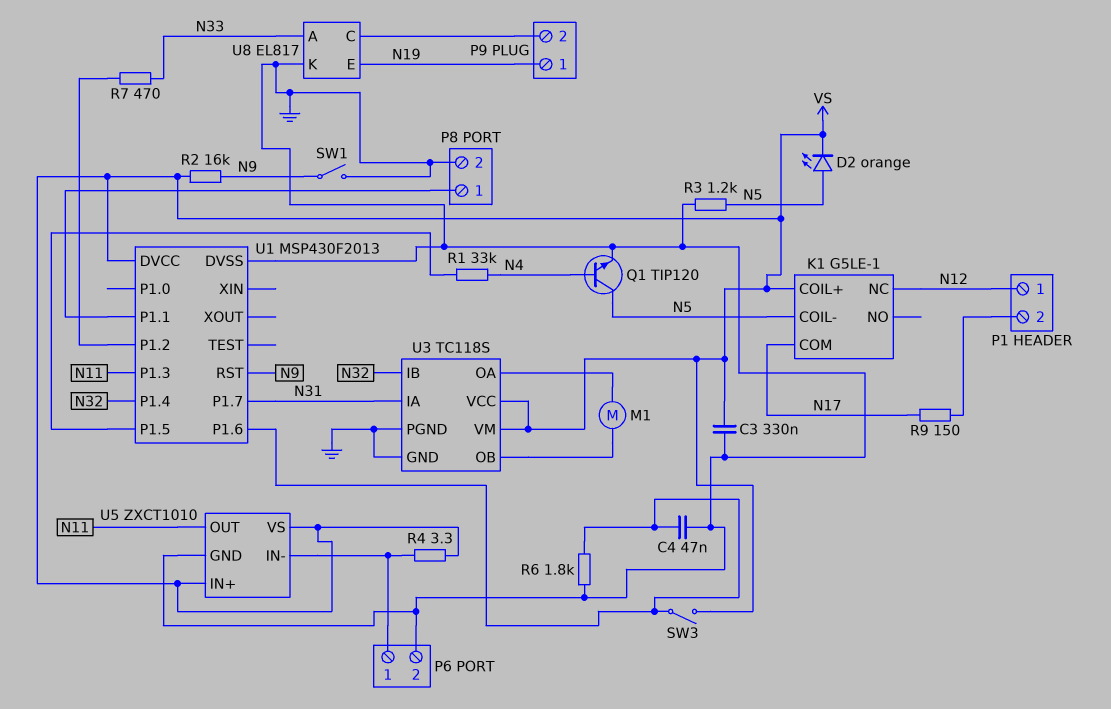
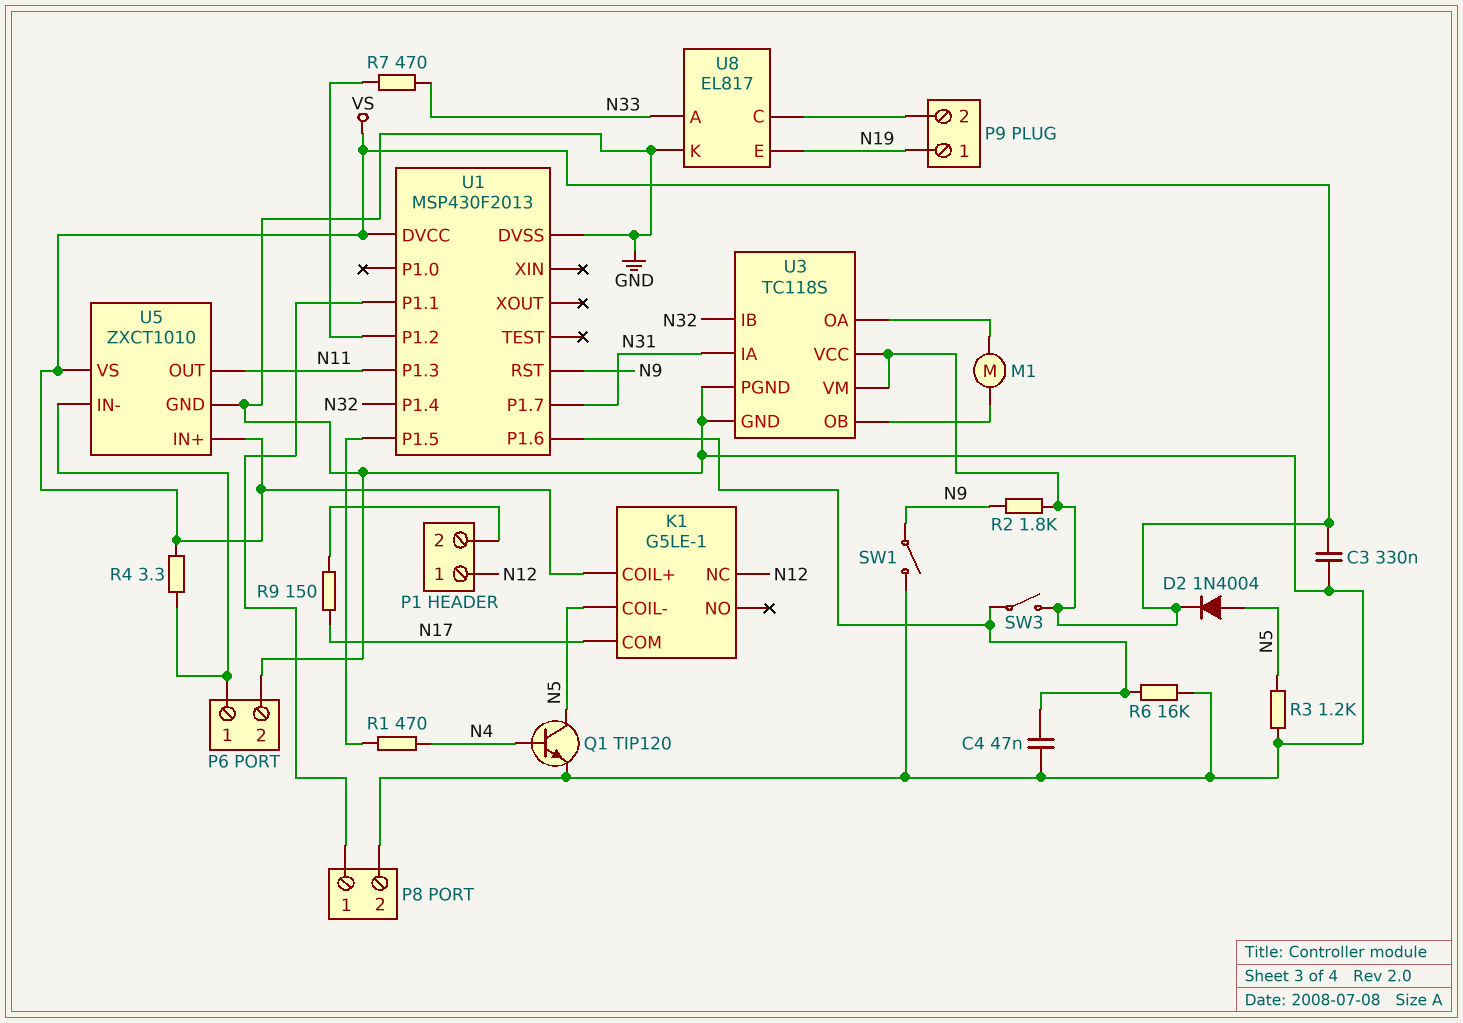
D2: LED orange (A N5, K VS) -> diode 1N4004 (A N5, K VS)
R1: 33k (N4, U1/P1.5) -> 470 (N4, U1/P1.5)
R2: 16k (N9, VS) -> 1.8k (N9, VS)
R6: 1.8k (GND, U1/P1.6) -> 16k (GND, U1/P1.6)

